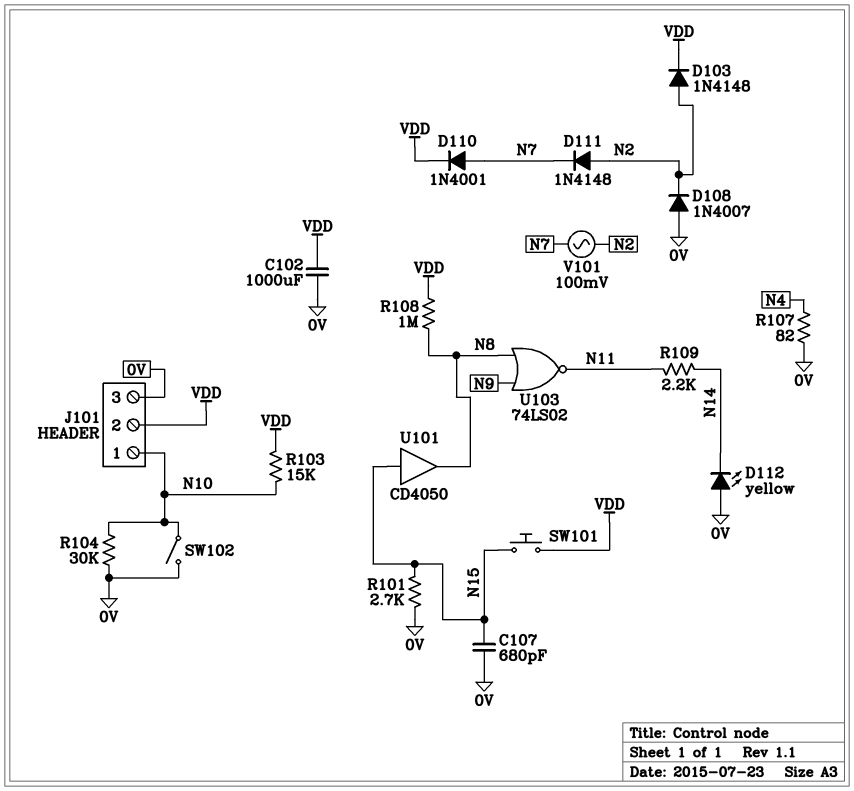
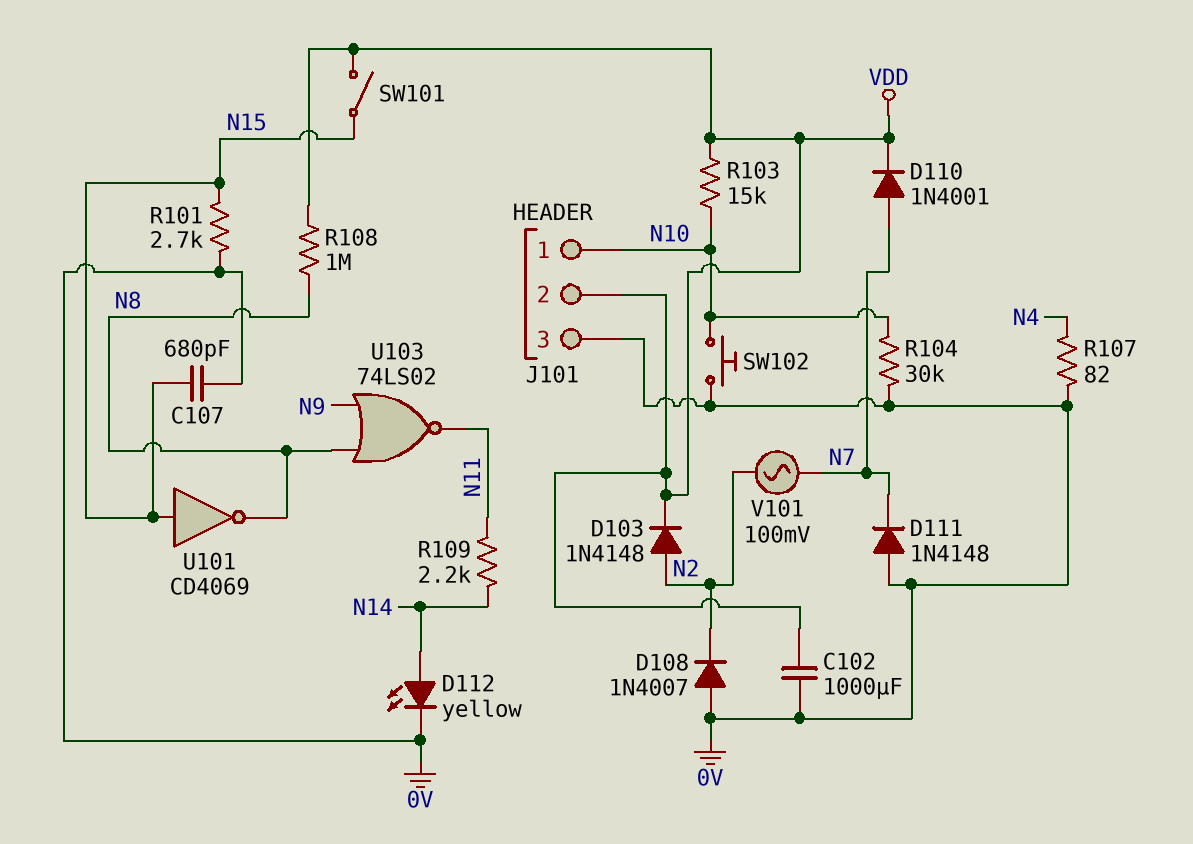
D111: diode 1N4148 (A N2, K N7) -> diode 1N4148 (A 0V, K N7)
D112: LED yellow (A 0V, K N14) -> LED yellow (A N14, K 0V)
SW101: button (N15, VDD) -> switch (N15, VDD)
SW102: switch (0V, N10) -> button (0V, N10)
U101: buffer CD4050 (in N15, out N8) -> NOT CD4069 (in N15, out N8)

